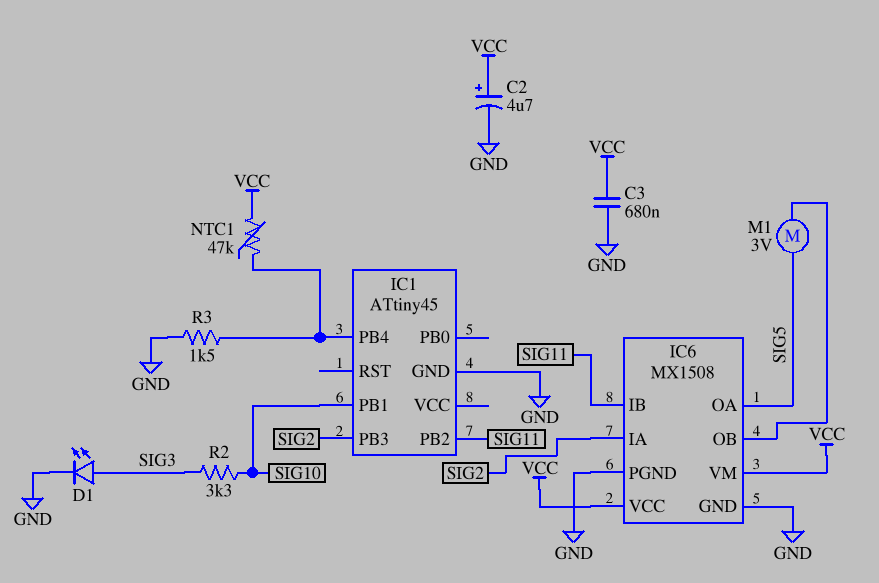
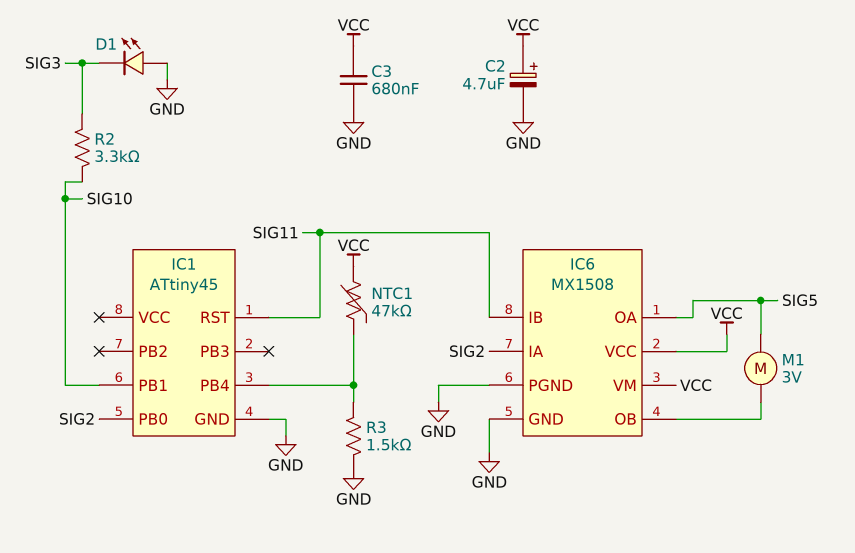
D1: LED (A SIG3, K GND) -> LED (A GND, K SIG3)
IC1 pin PB0: none -> SIG2
IC1 pin PB2: SIG11 -> none
IC1 pin PB3: SIG2 -> none
IC1 pin RST: none -> SIG11

